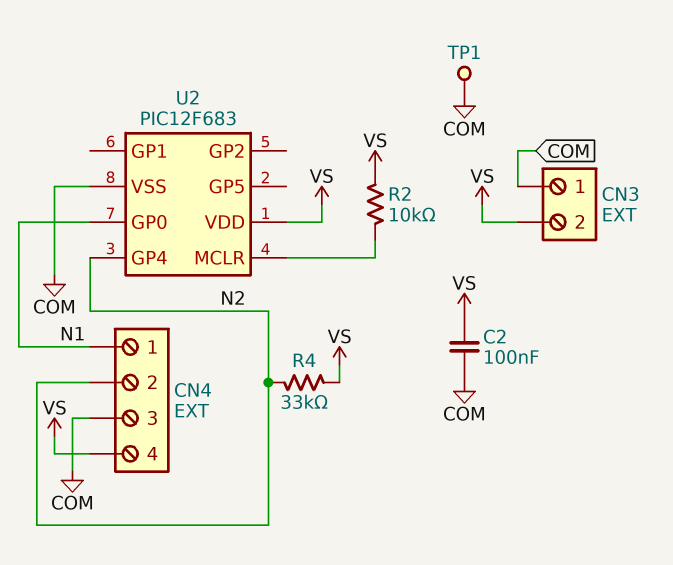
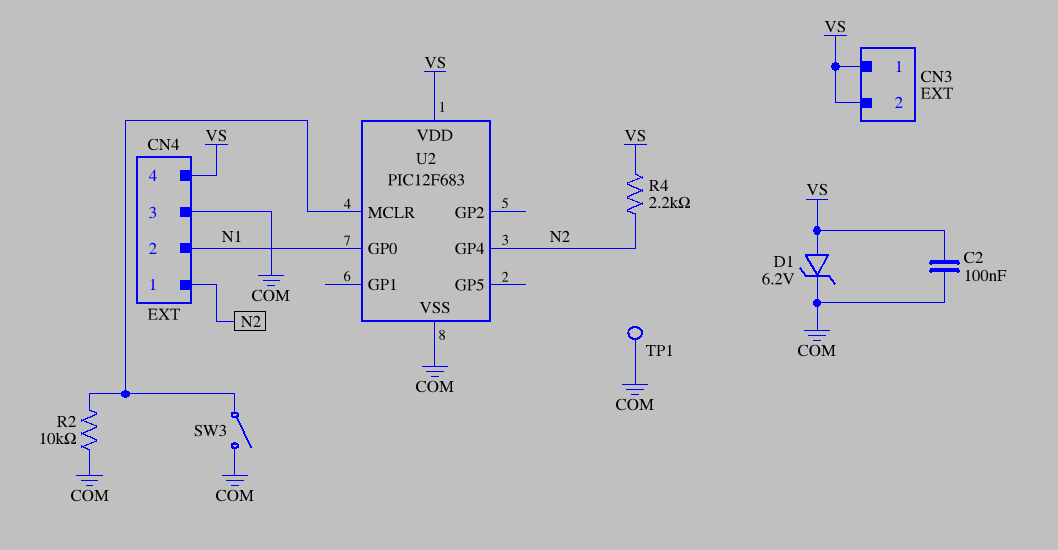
CN3 pin 1: COM -> VS
CN4 pin 1: N1 -> N2
CN4 pin 2: N2 -> N1
D1: none -> zener 6.2V (A VS, K COM)
R2: 10k (U2/MCLR, VS) -> 10k (COM, U2/MCLR)
R4: 33k (N2, VS) -> 2.2k (N2, VS)
SW3: none -> switch (COM, U2/MCLR)

